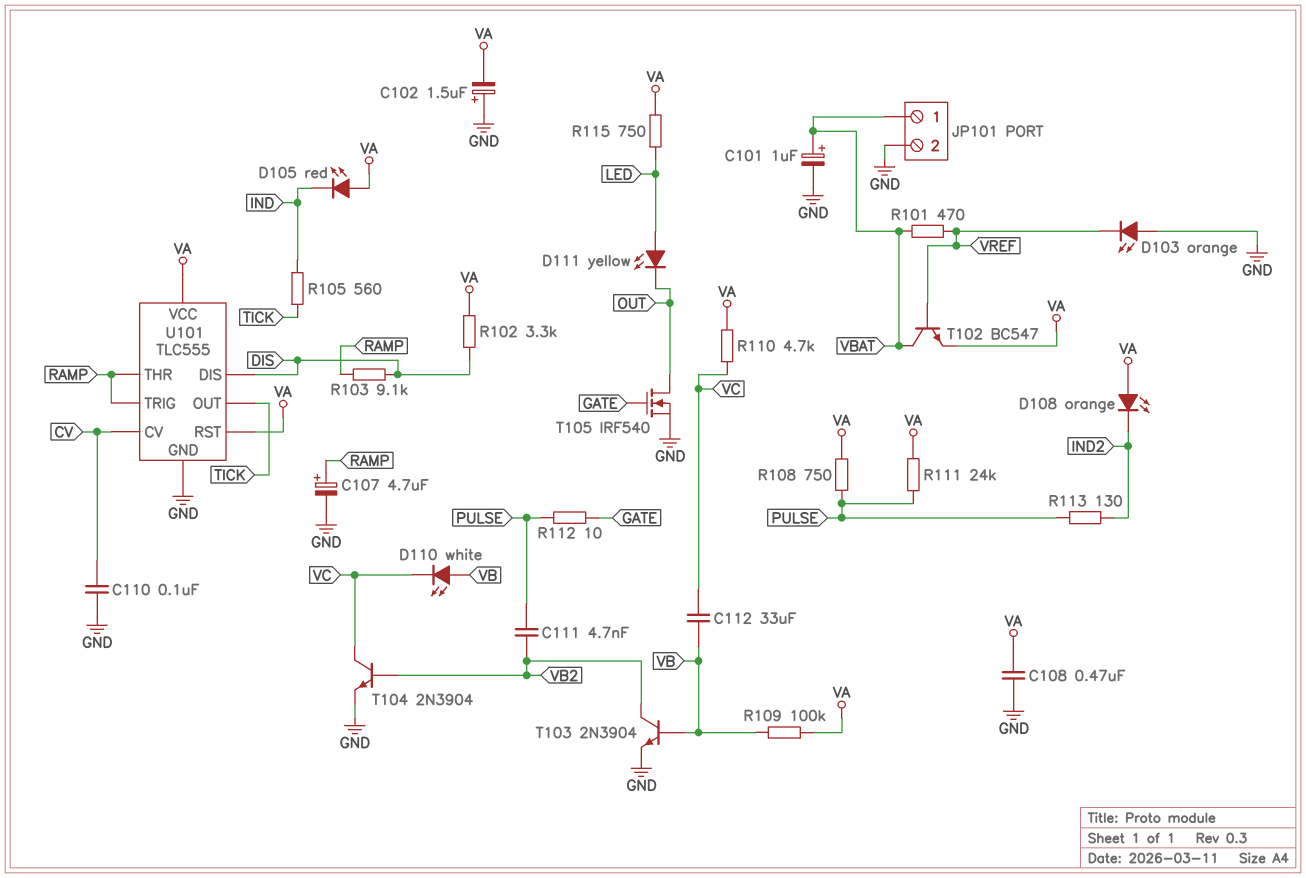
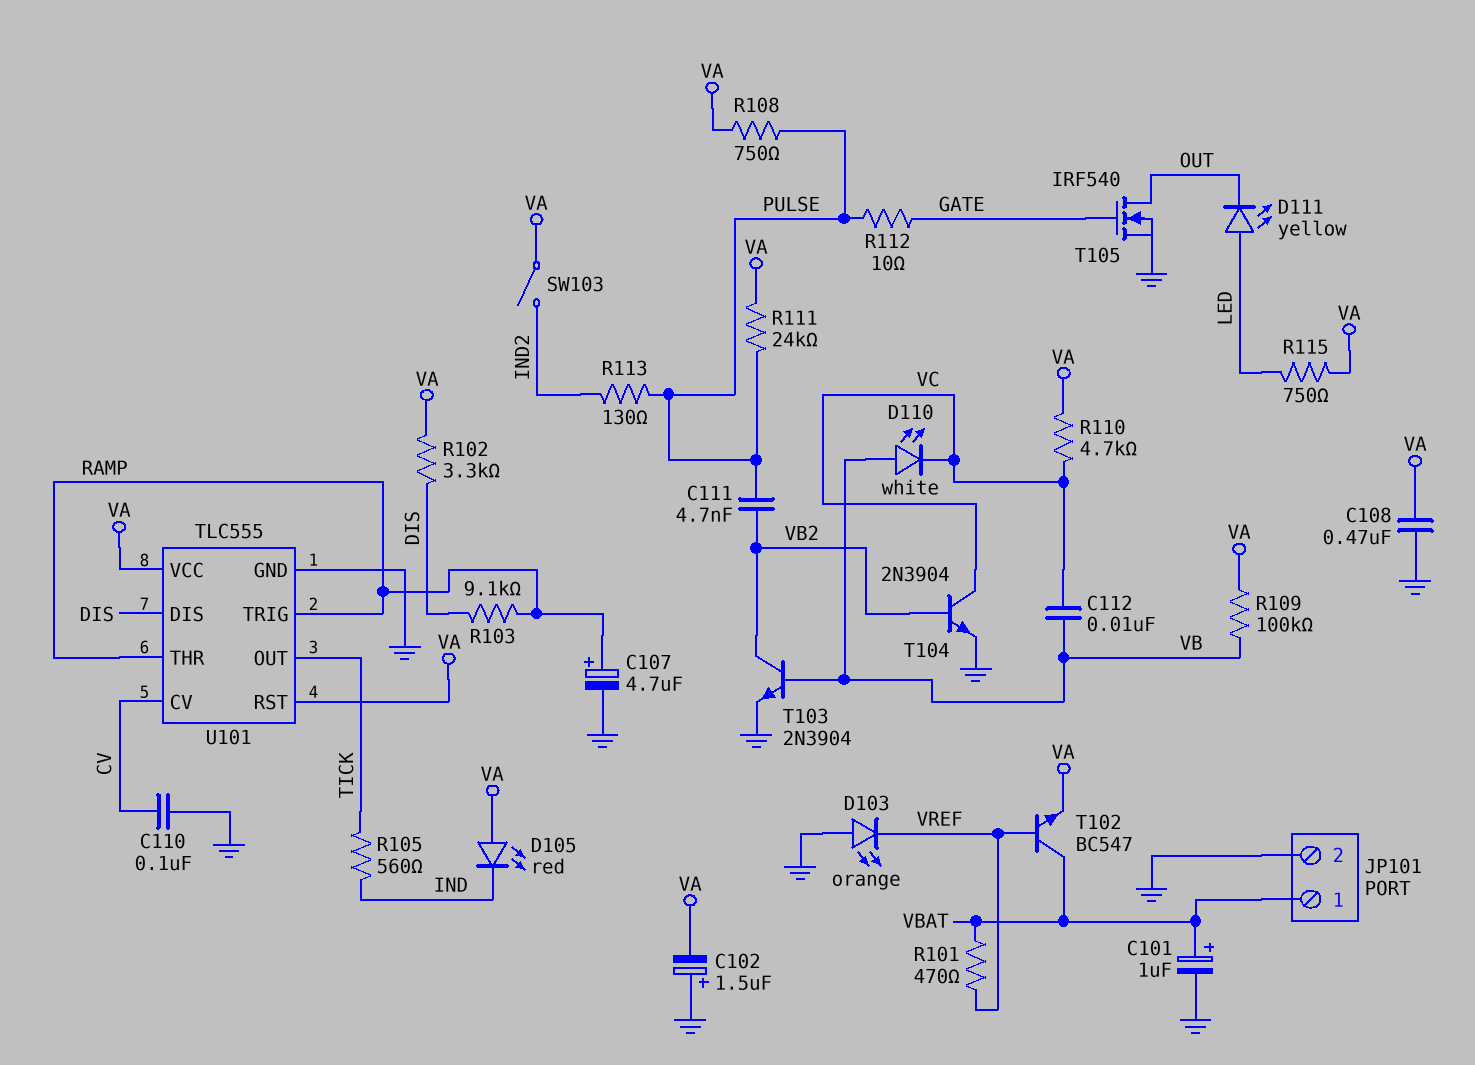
C112: 33uF (VB, VC) -> 10nF (VB, VC)
D108: LED orange (A VA, K IND2) -> none
SW103: none -> switch (IND2, VA)

